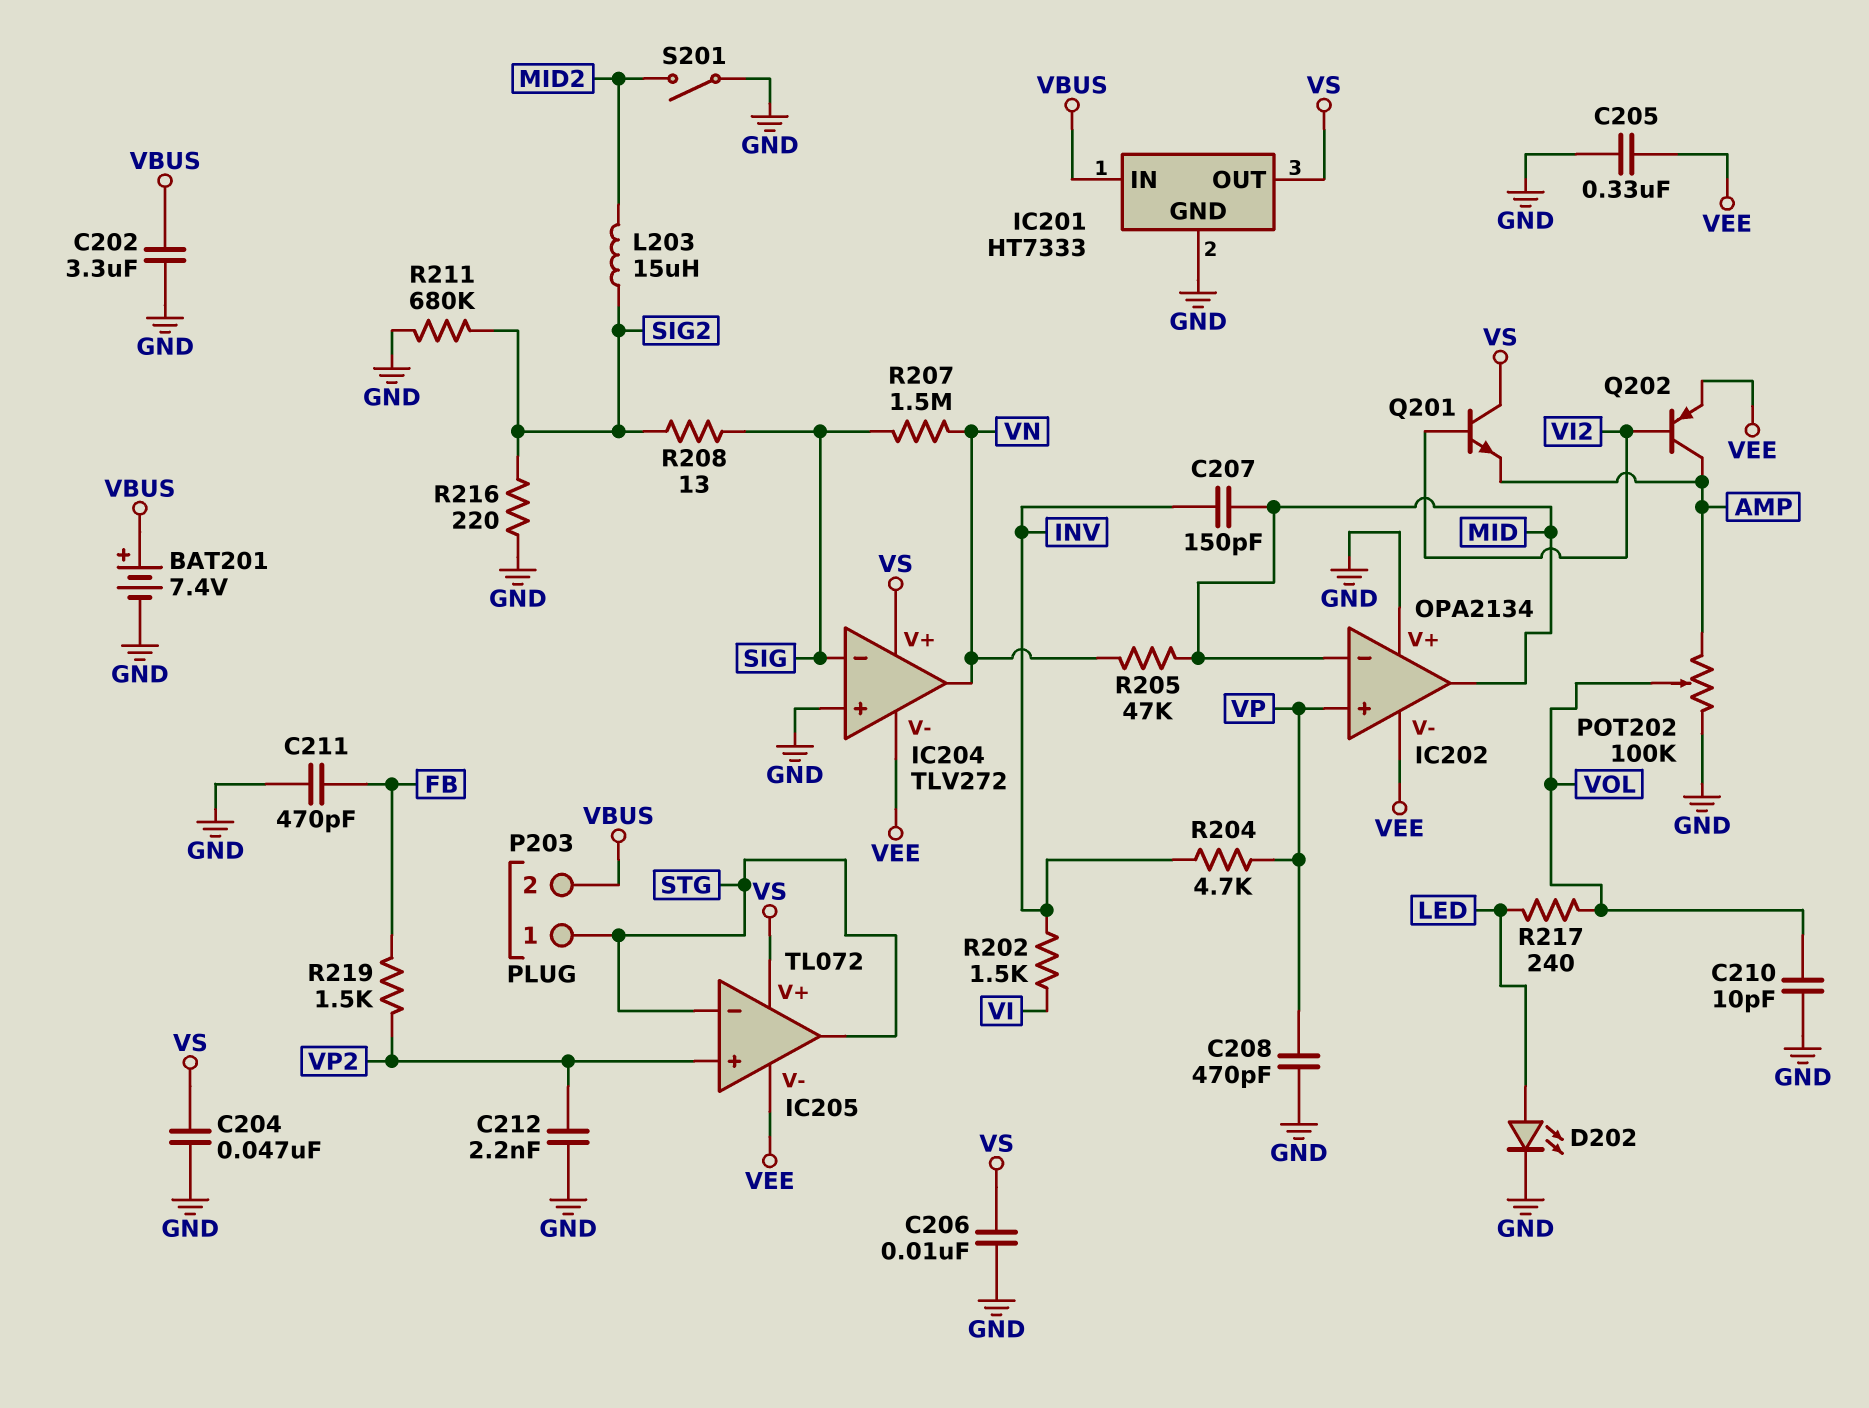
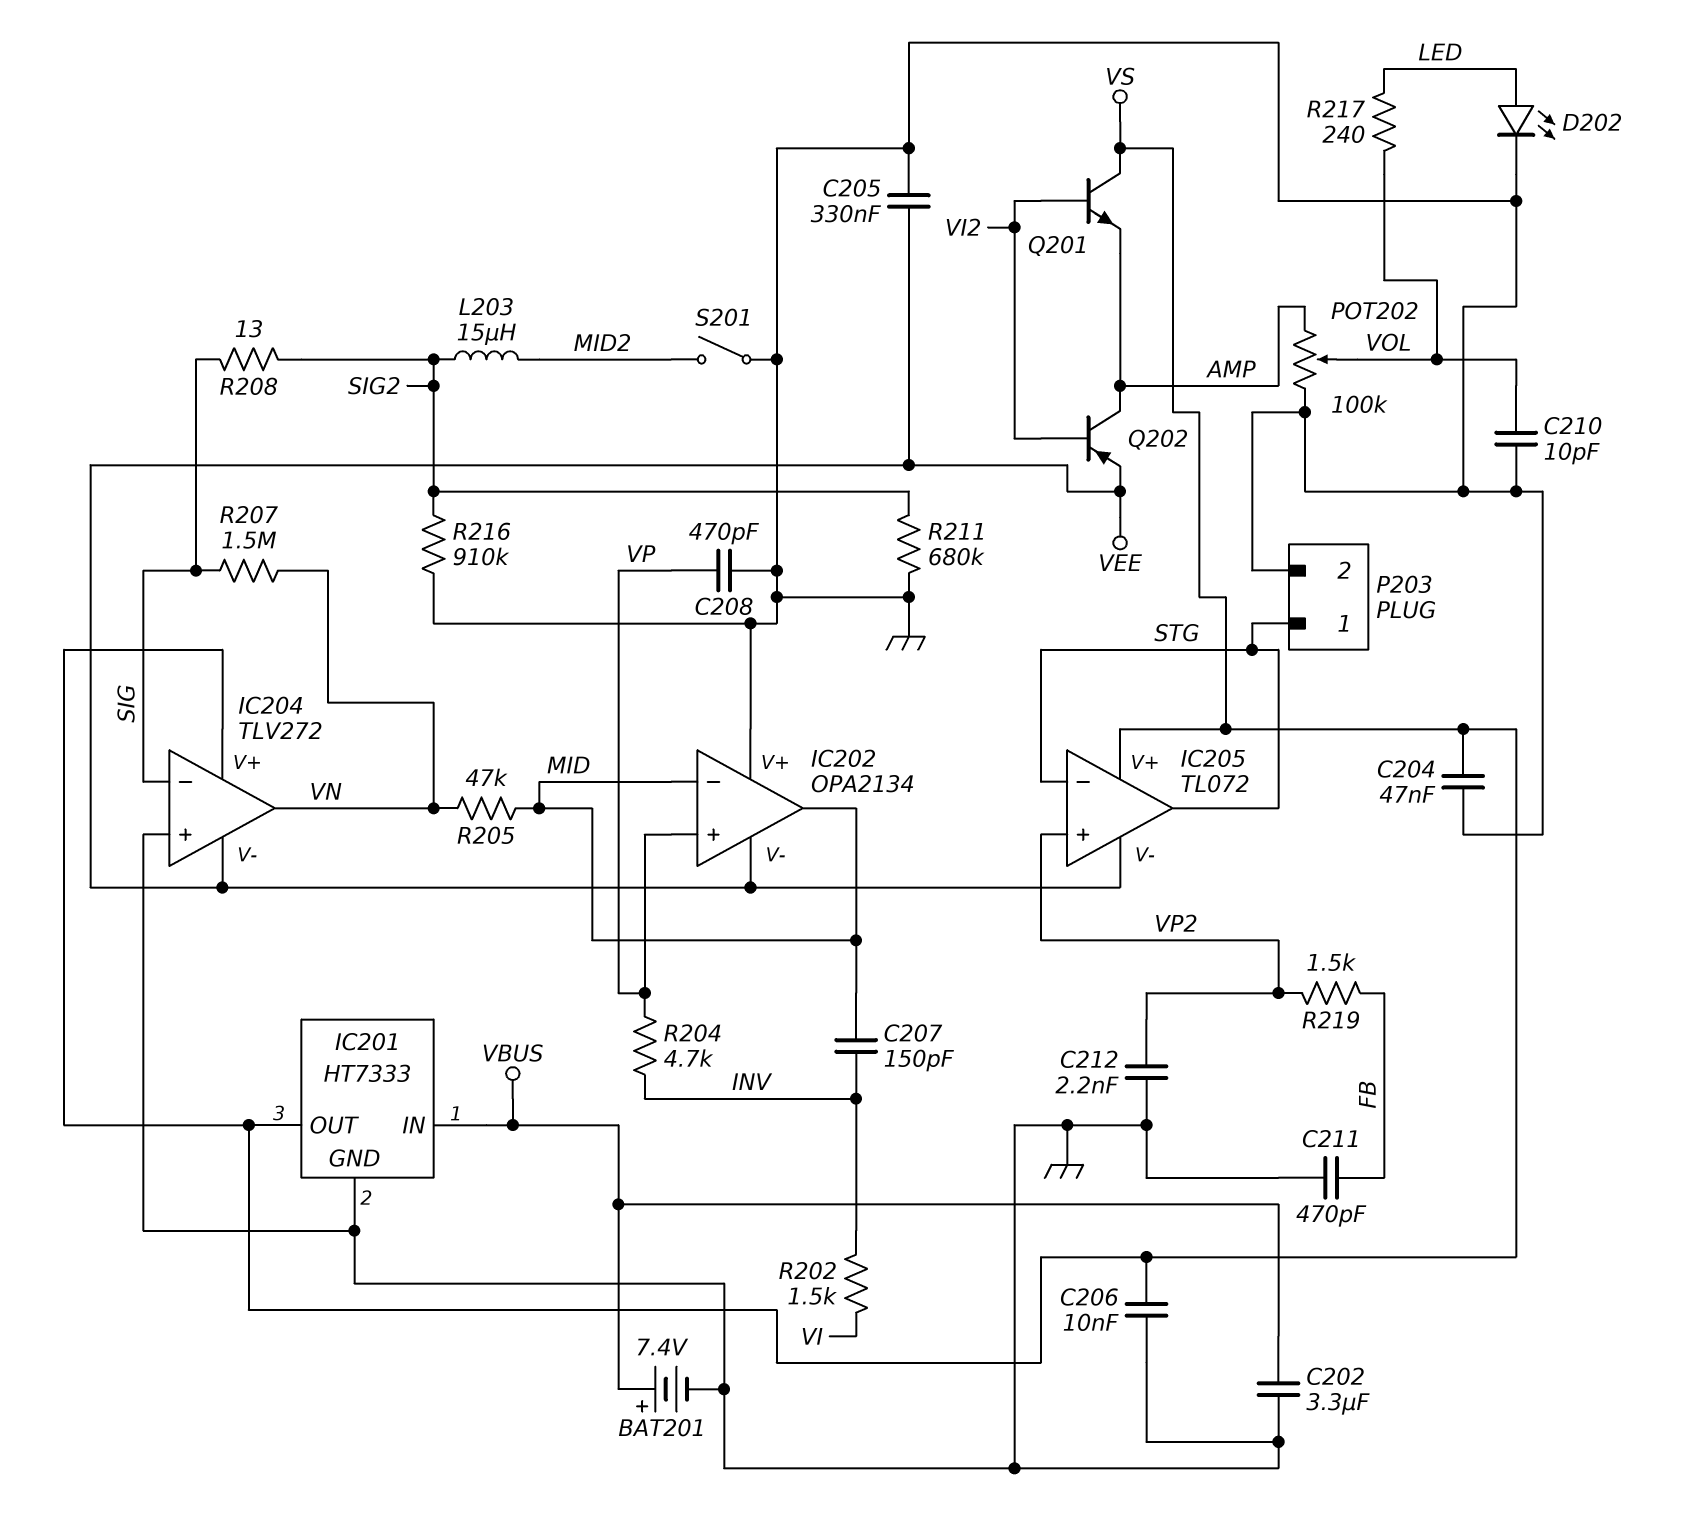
P203 pin 2: VBUS -> GND
R216: 220 (GND, SIG2) -> 910k (GND, SIG2)

